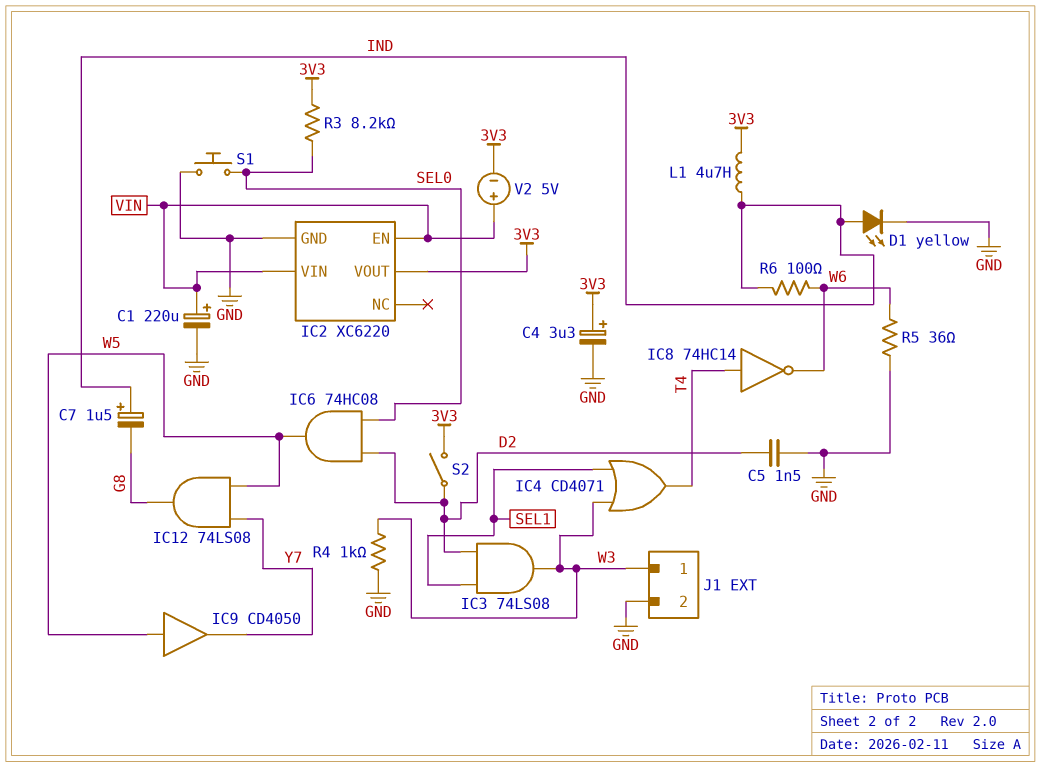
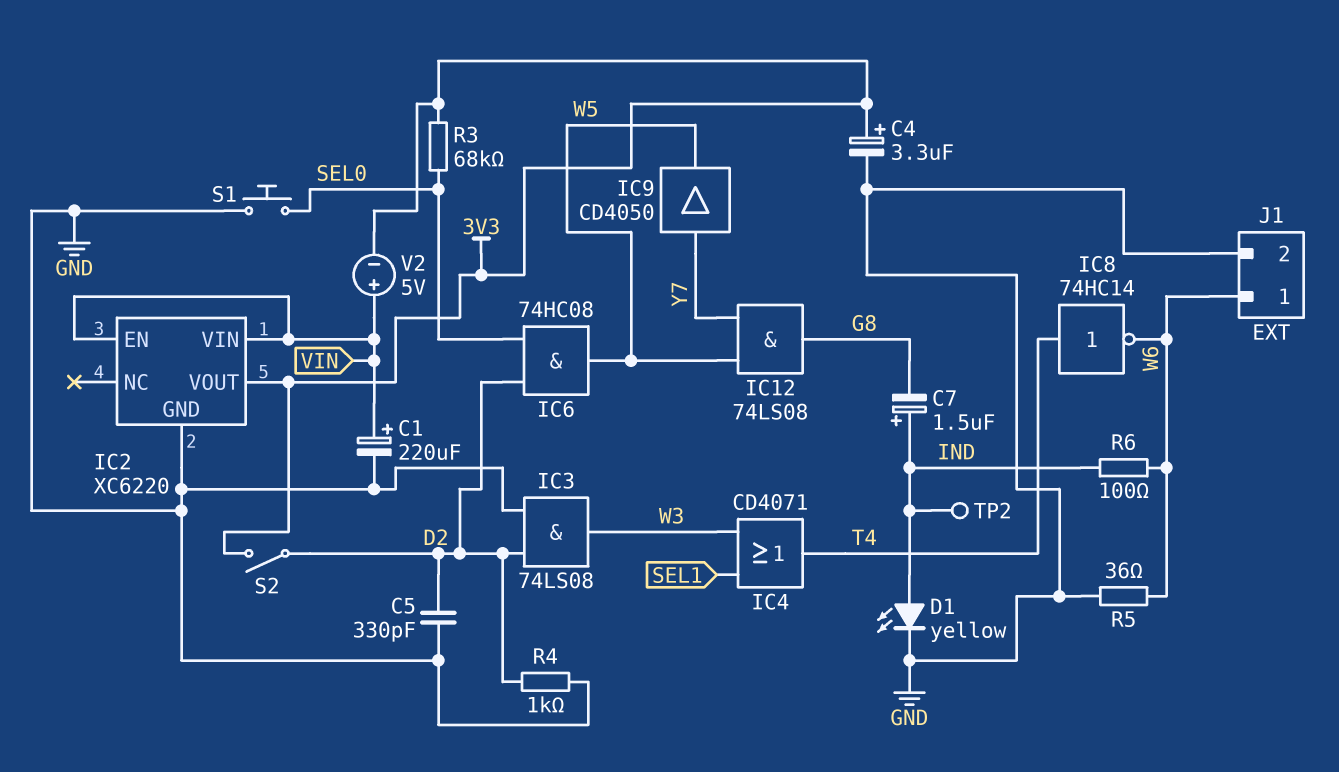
C5: 1.5nF (D2, GND) -> 330pF (D2, GND)
IC3: AND 74LS08 (in D2, in SEL1, out W3) -> AND 74LS08 (in D2, in GND, out W3)
IC9: buffer CD4050 (in W5, out Y7) -> buffer CD4050 (in Y7, out W5)
J1 pin 1: W3 -> W6
L1: 4.7uH (3V3, IND) -> none
R3: 8.2k (3V3, SEL0) -> 68k (3V3, SEL0)
R4: 1k (GND, W3) -> 1k (D2, GND)
TP2: none -> test point (IND)

